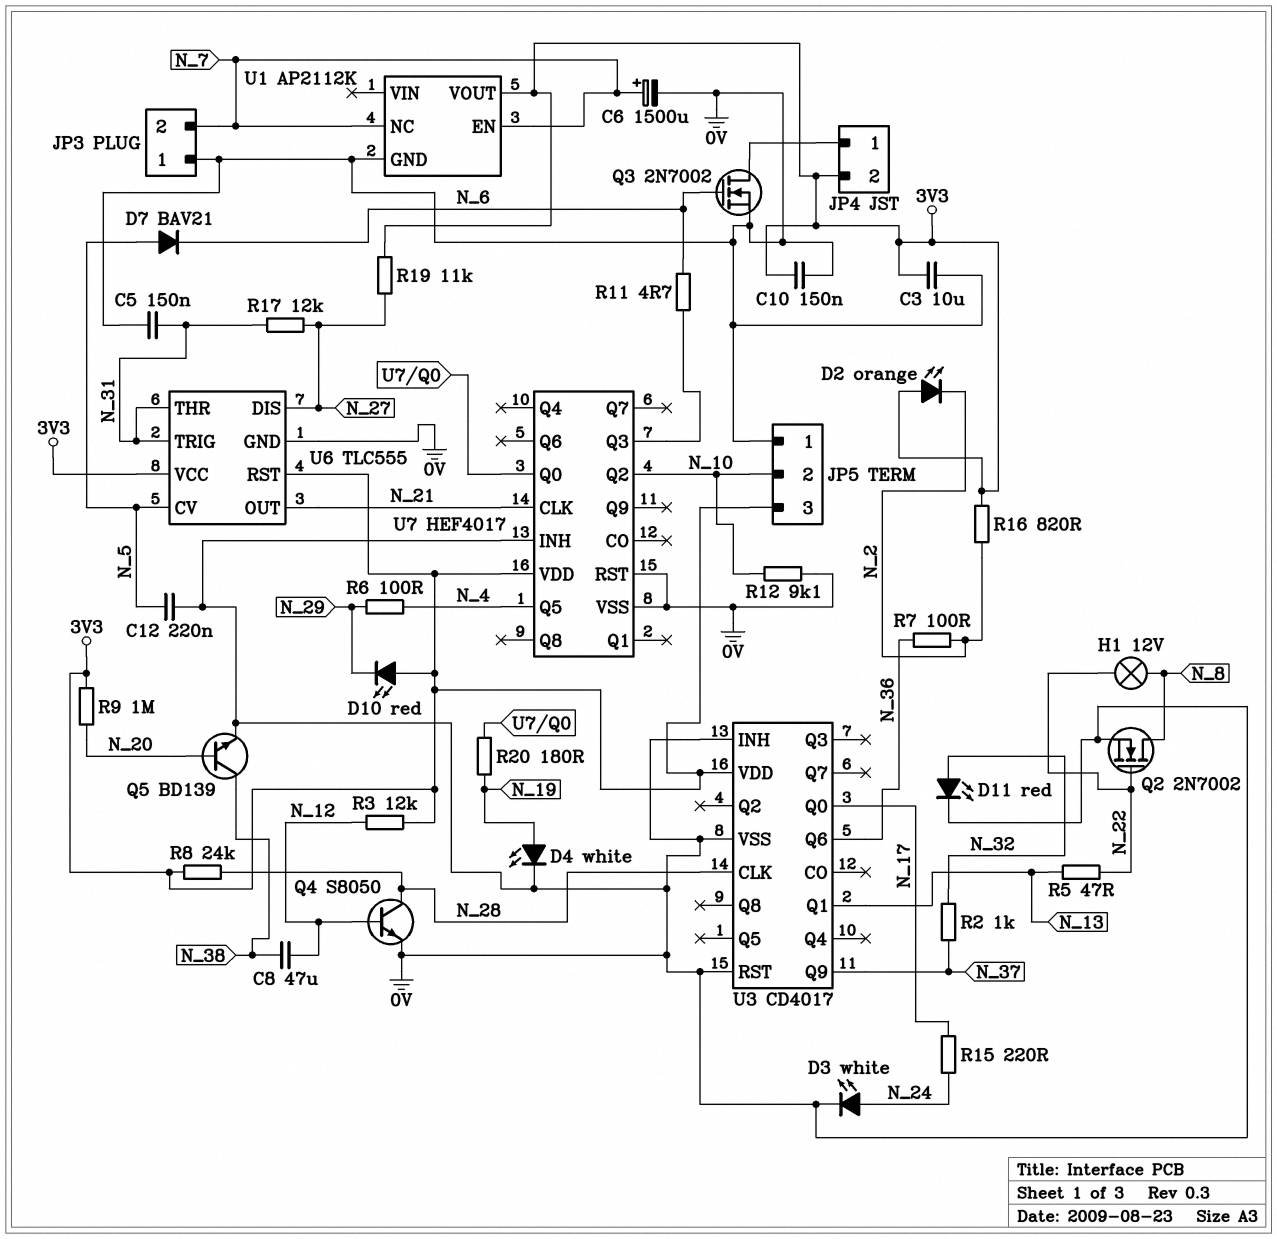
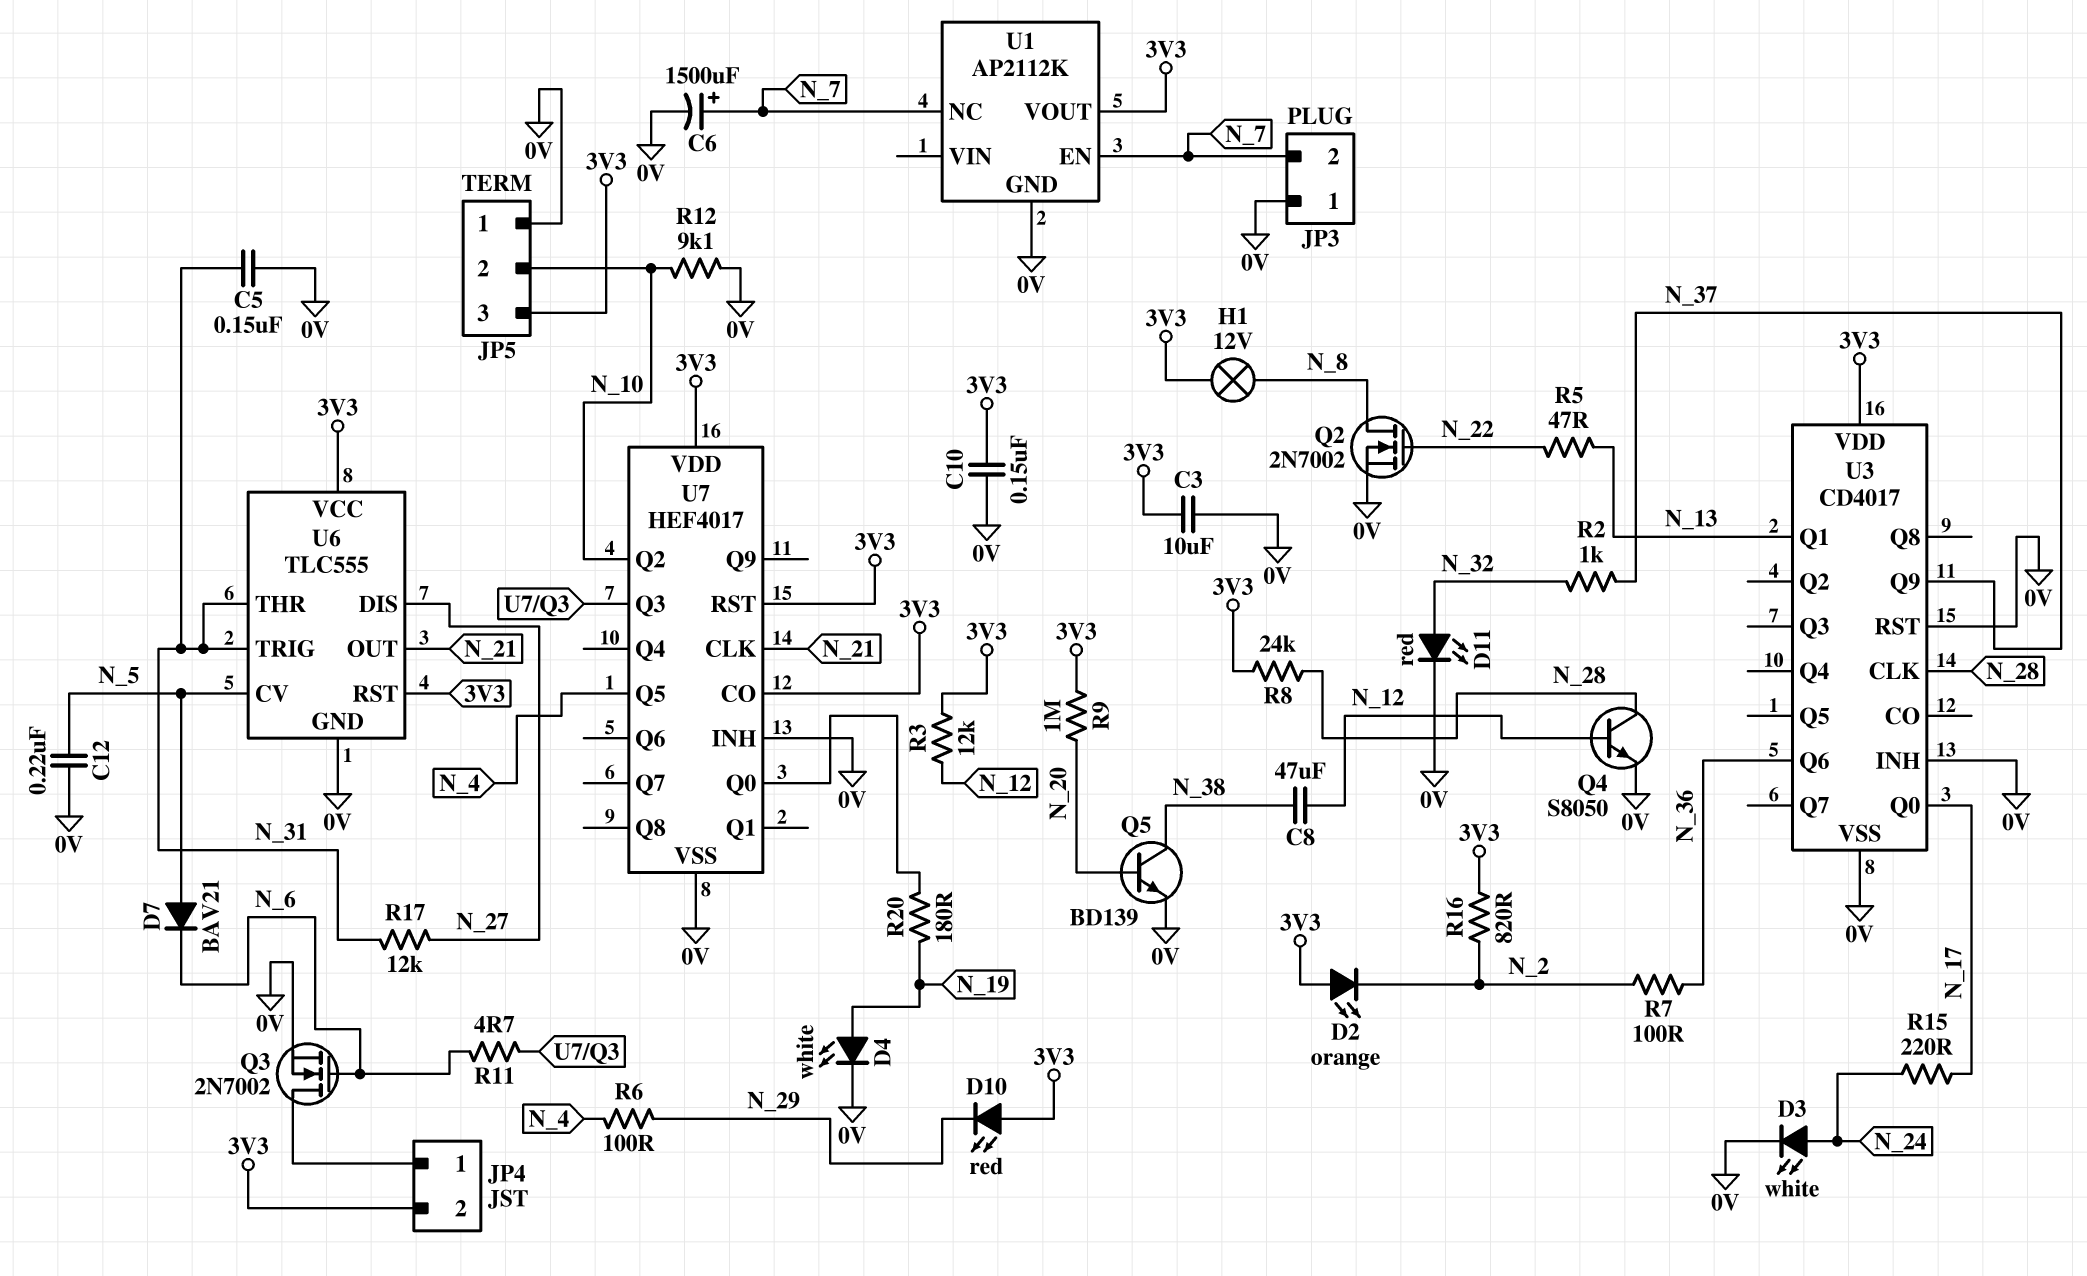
H1: lamp 12V (N_8, N_22) -> lamp 12V (3V3, N_8)
R19: 11k (3V3, N_27) -> none
U7 pin CO: none -> 3V3
U7 pin RST: 0V -> 3V3

